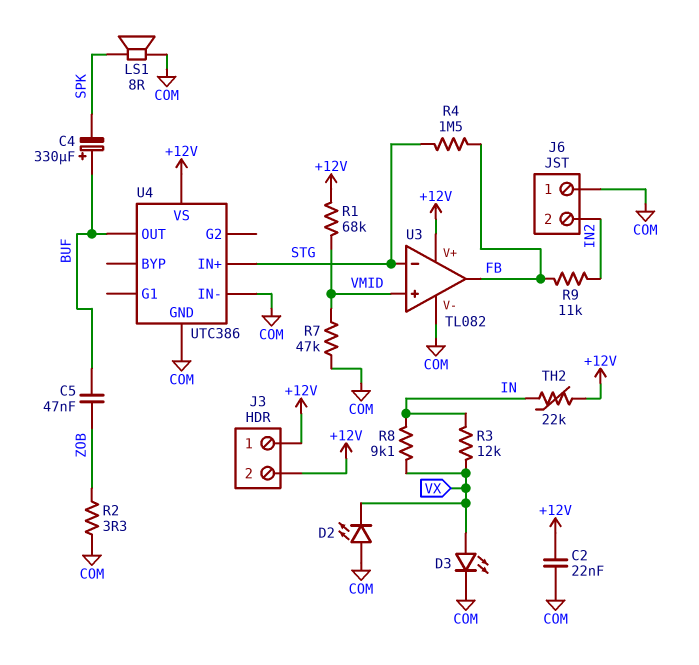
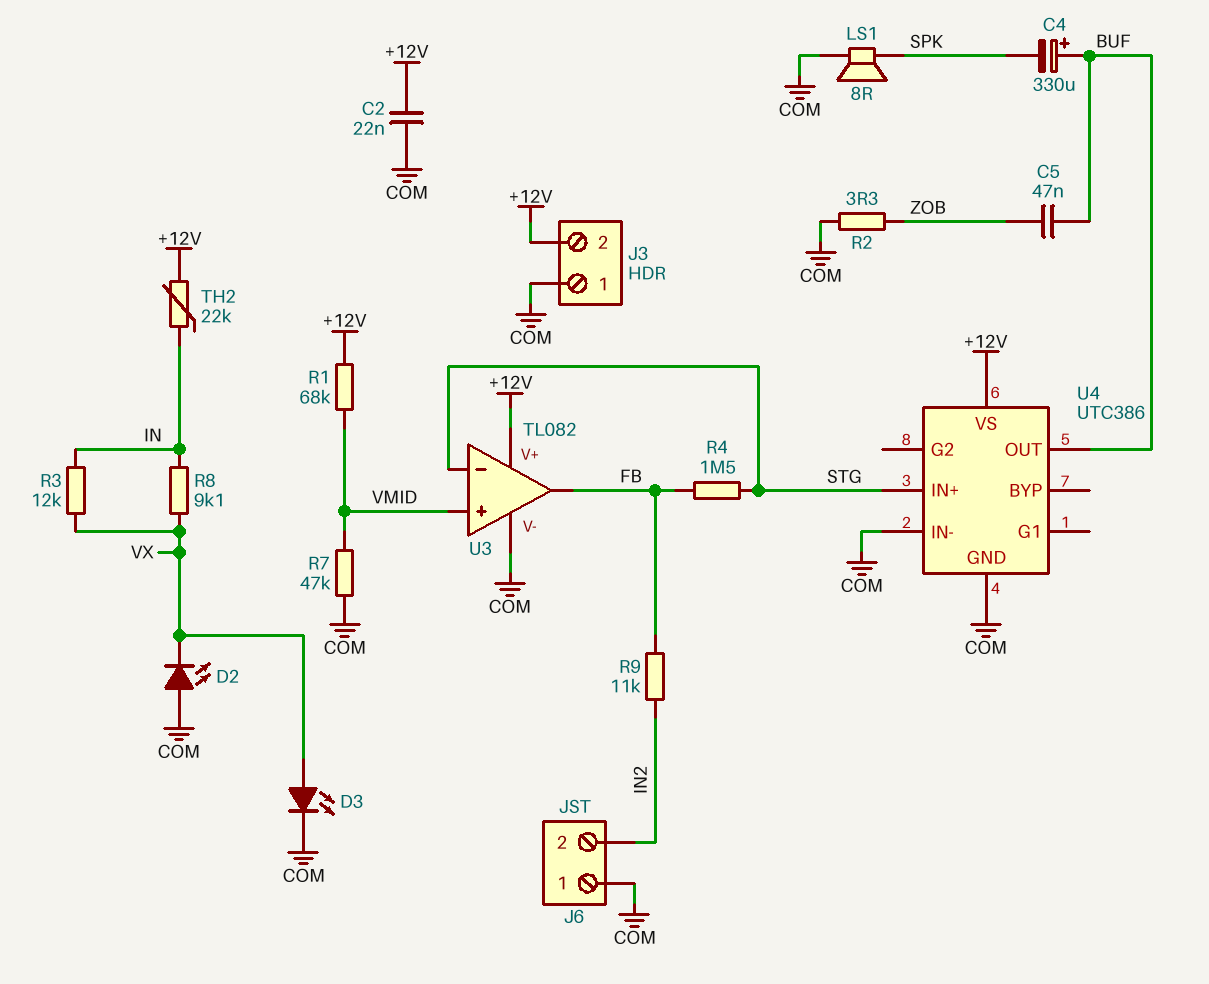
J3 pin 1: +12V -> COM

